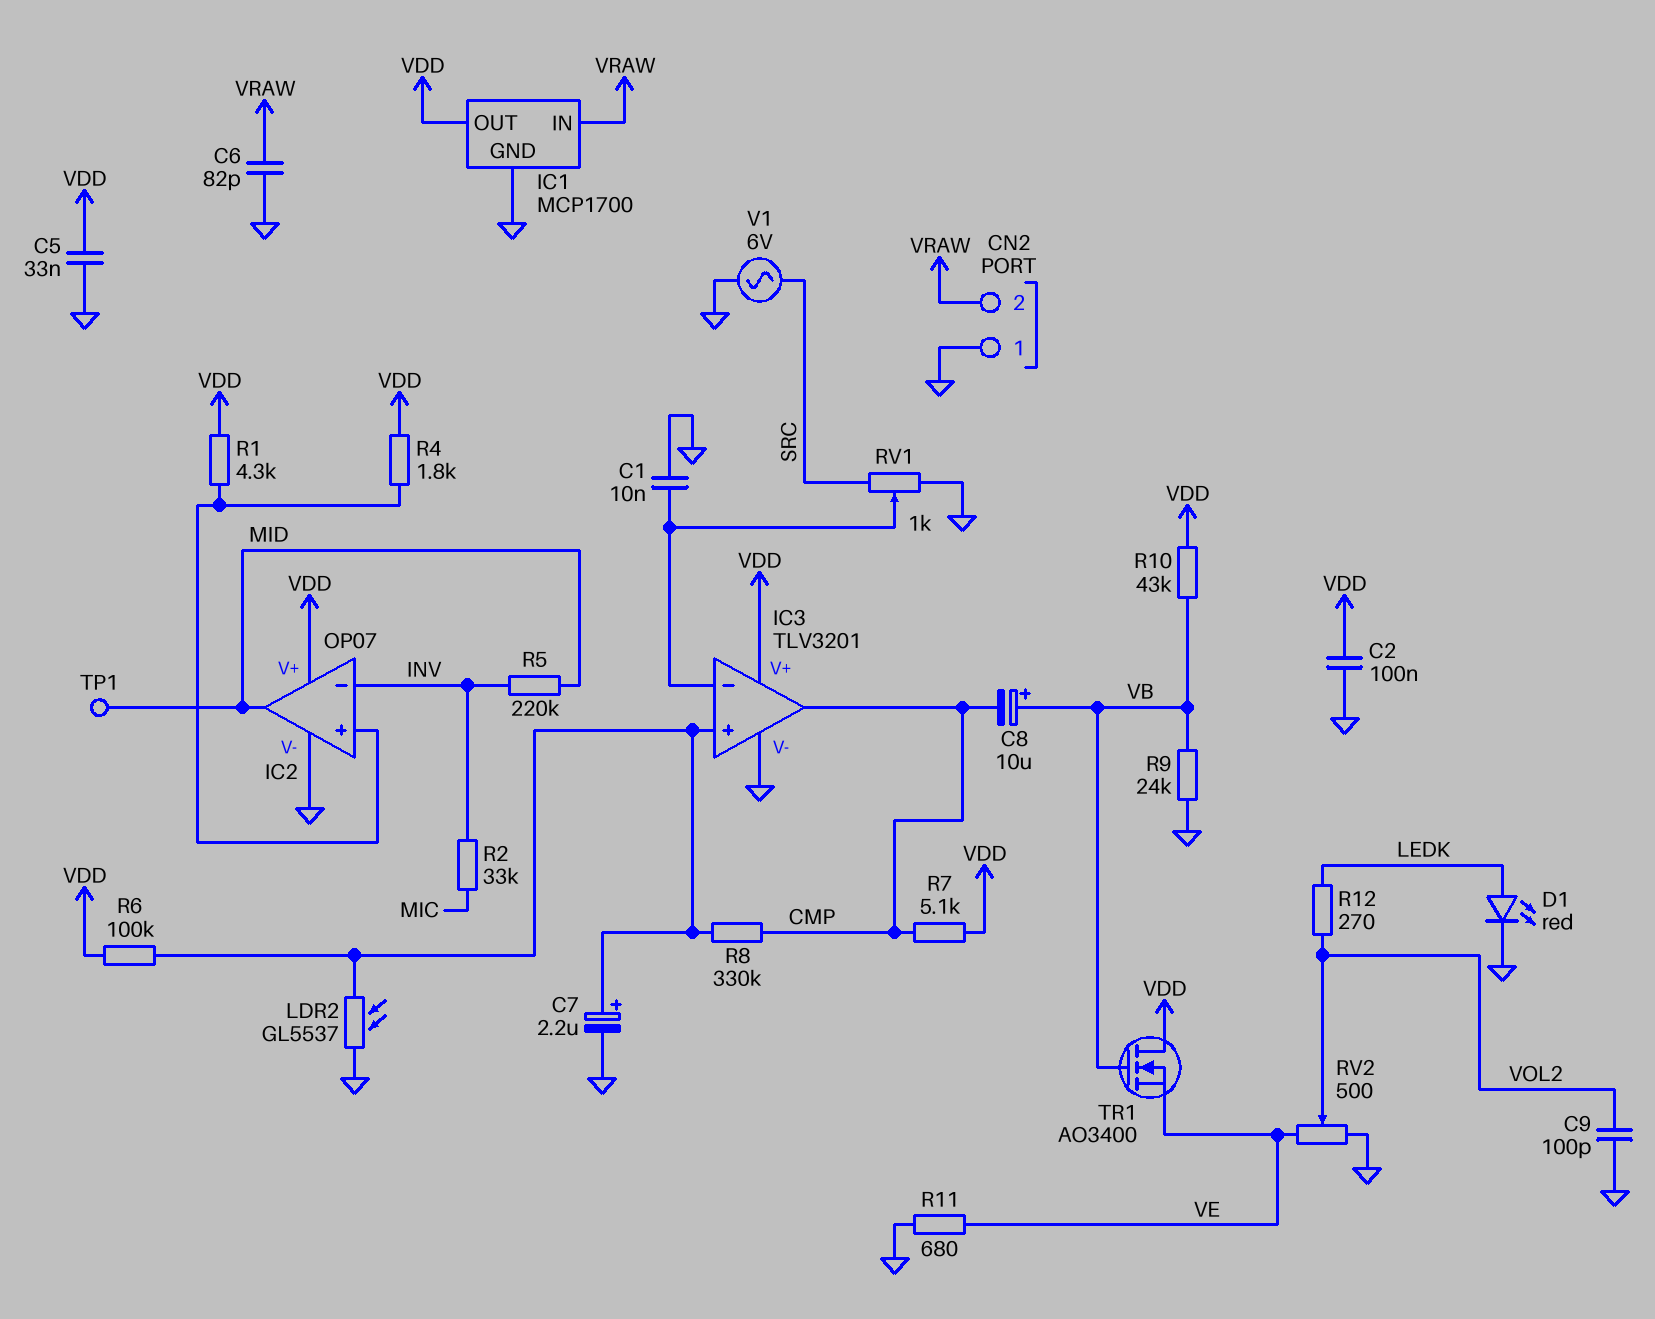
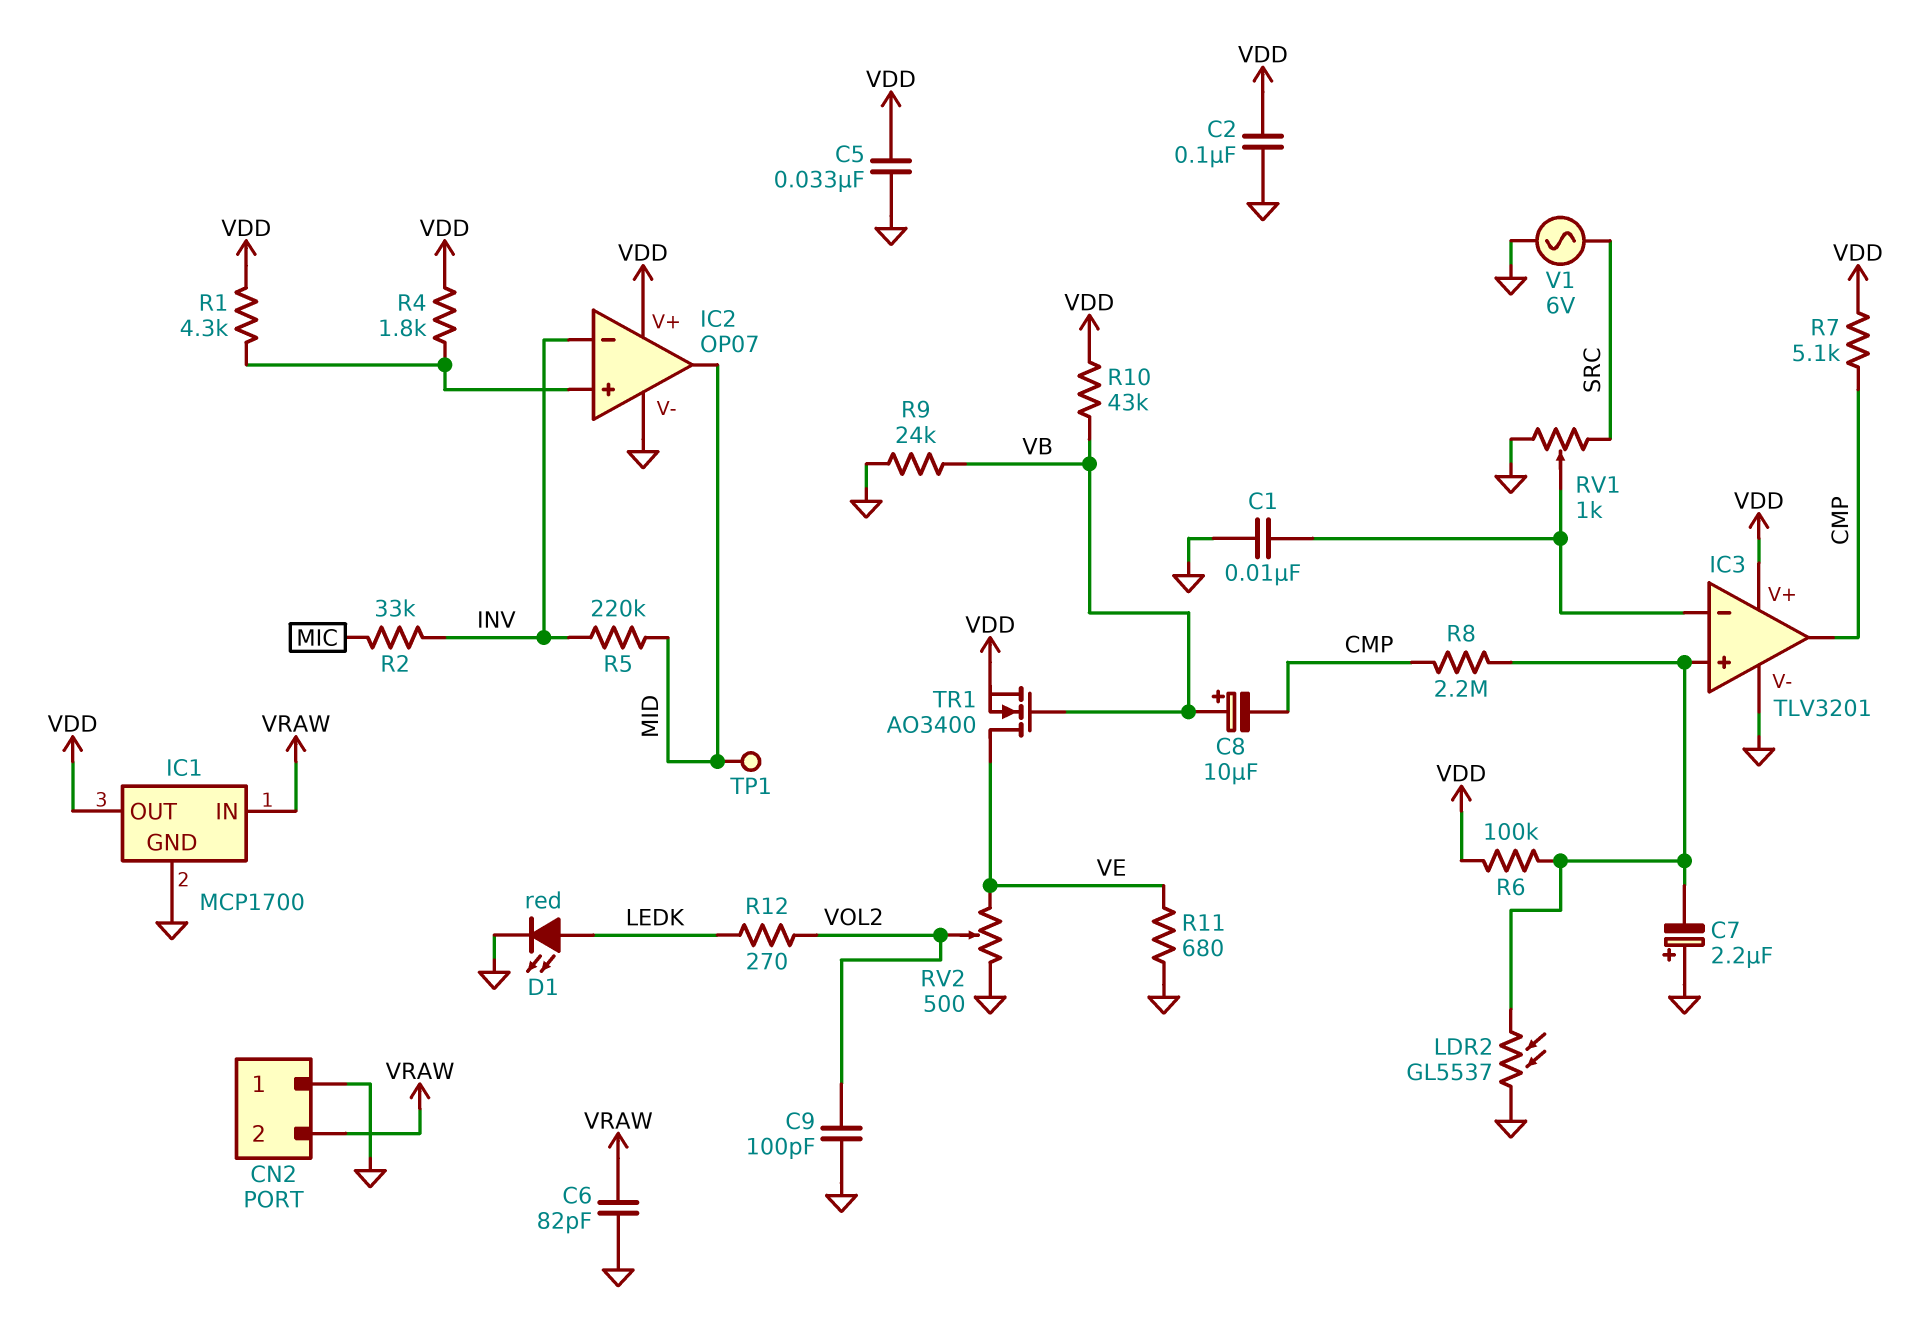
C7: 2.2uF (plus IC3/in+, minus GND) -> 2.2uF (plus GND, minus IC3/in+)
R8: 330k (CMP, IC3/in+) -> 2.2M (CMP, IC3/in+)
TR1: NMOS AO3400 (G VB, D VDD, S VE) -> NMOS AO3400 (G VB, D VE, S VDD)

